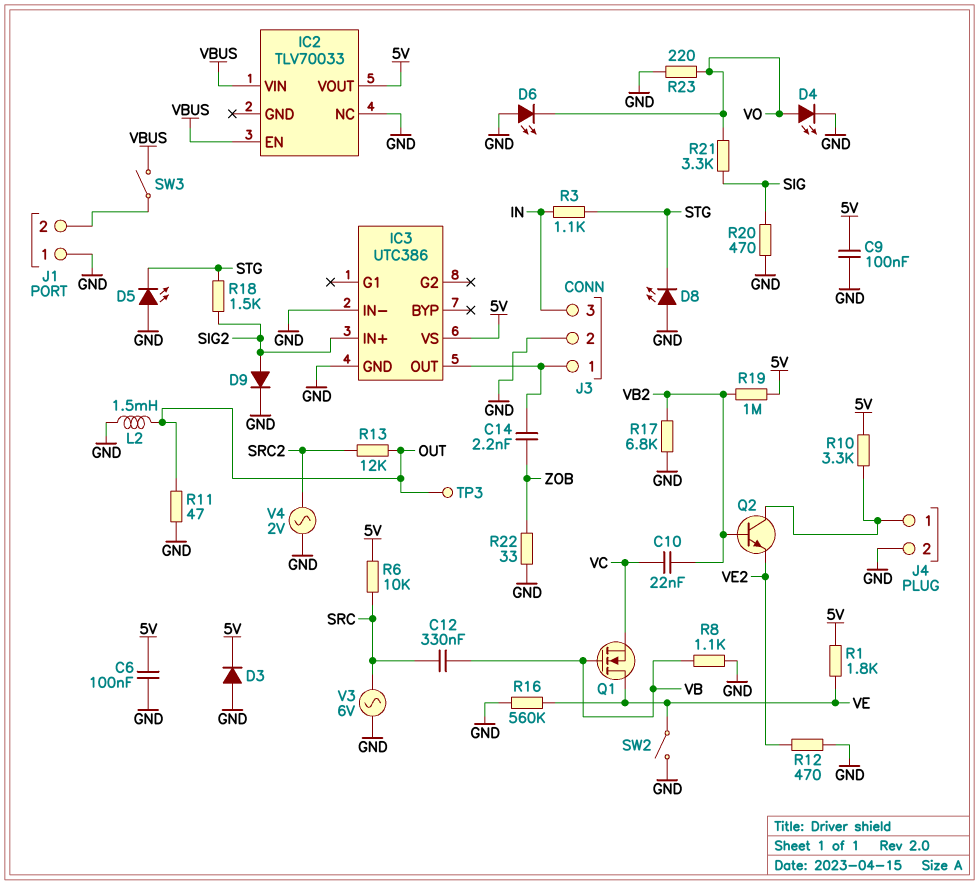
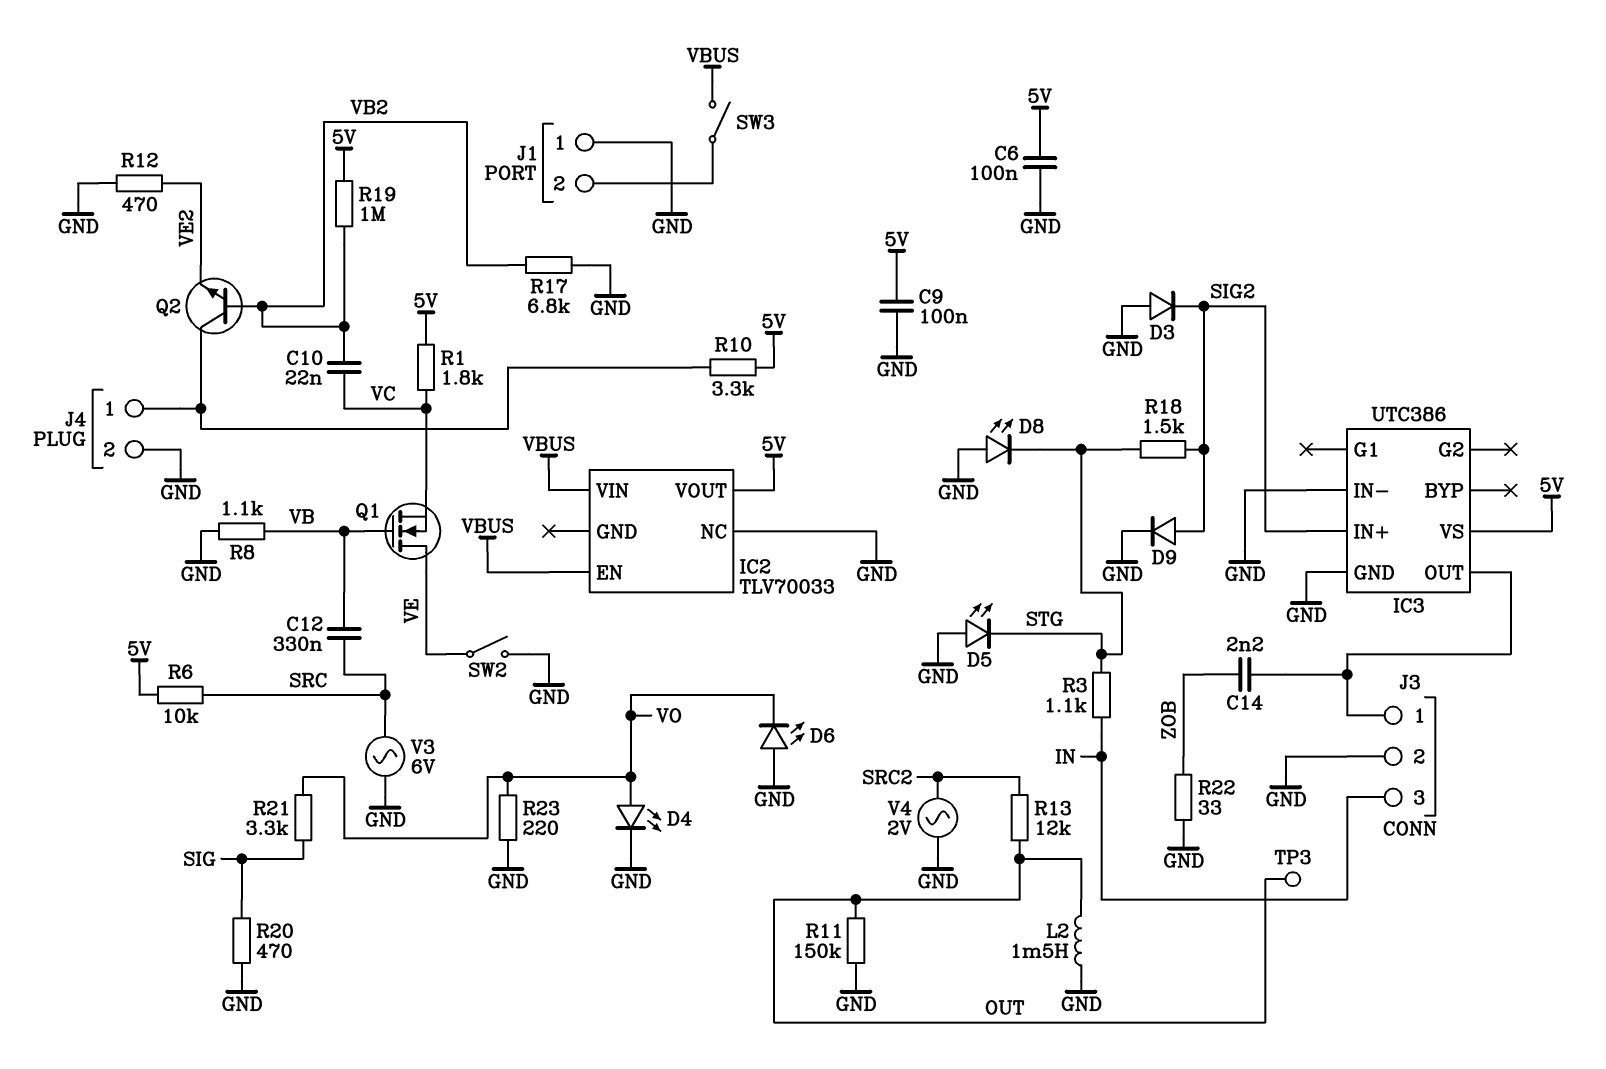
D3: diode (A GND, K 5V) -> diode (A GND, K SIG2)
R1: 1.8k (5V, VE) -> 1.8k (5V, VC)
R11: 47 (GND, OUT) -> 150k (GND, OUT)
R16: 560k (GND, VE) -> none

